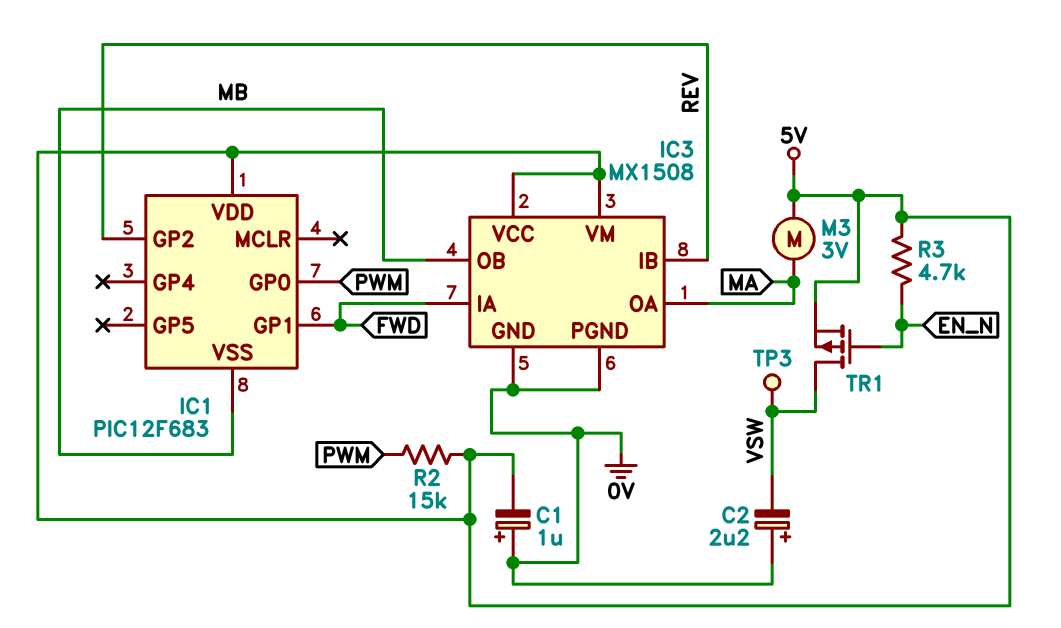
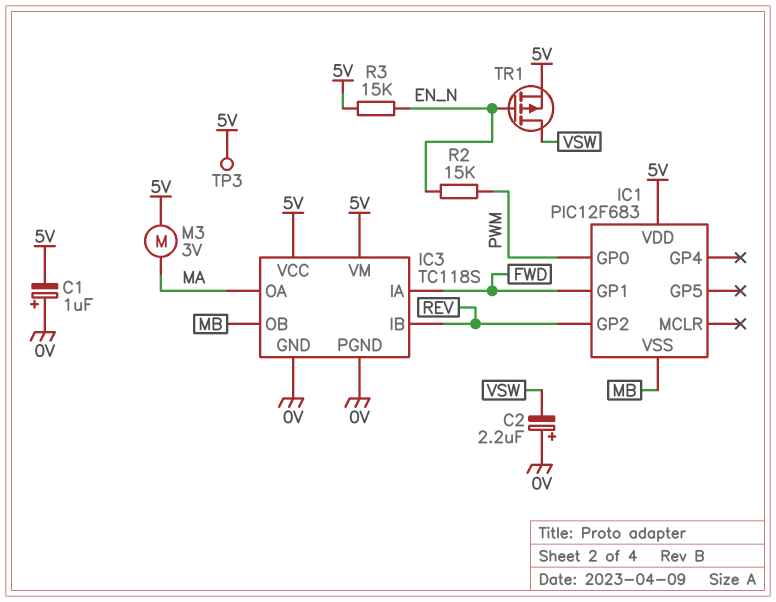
IC3: MX1508 -> TC118S
R2: 15k (5V, PWM) -> 15k (EN_N, PWM)
R3: 4.7k (5V, EN_N) -> 15k (5V, EN_N)
TP3: test point (VSW) -> test point (5V)

